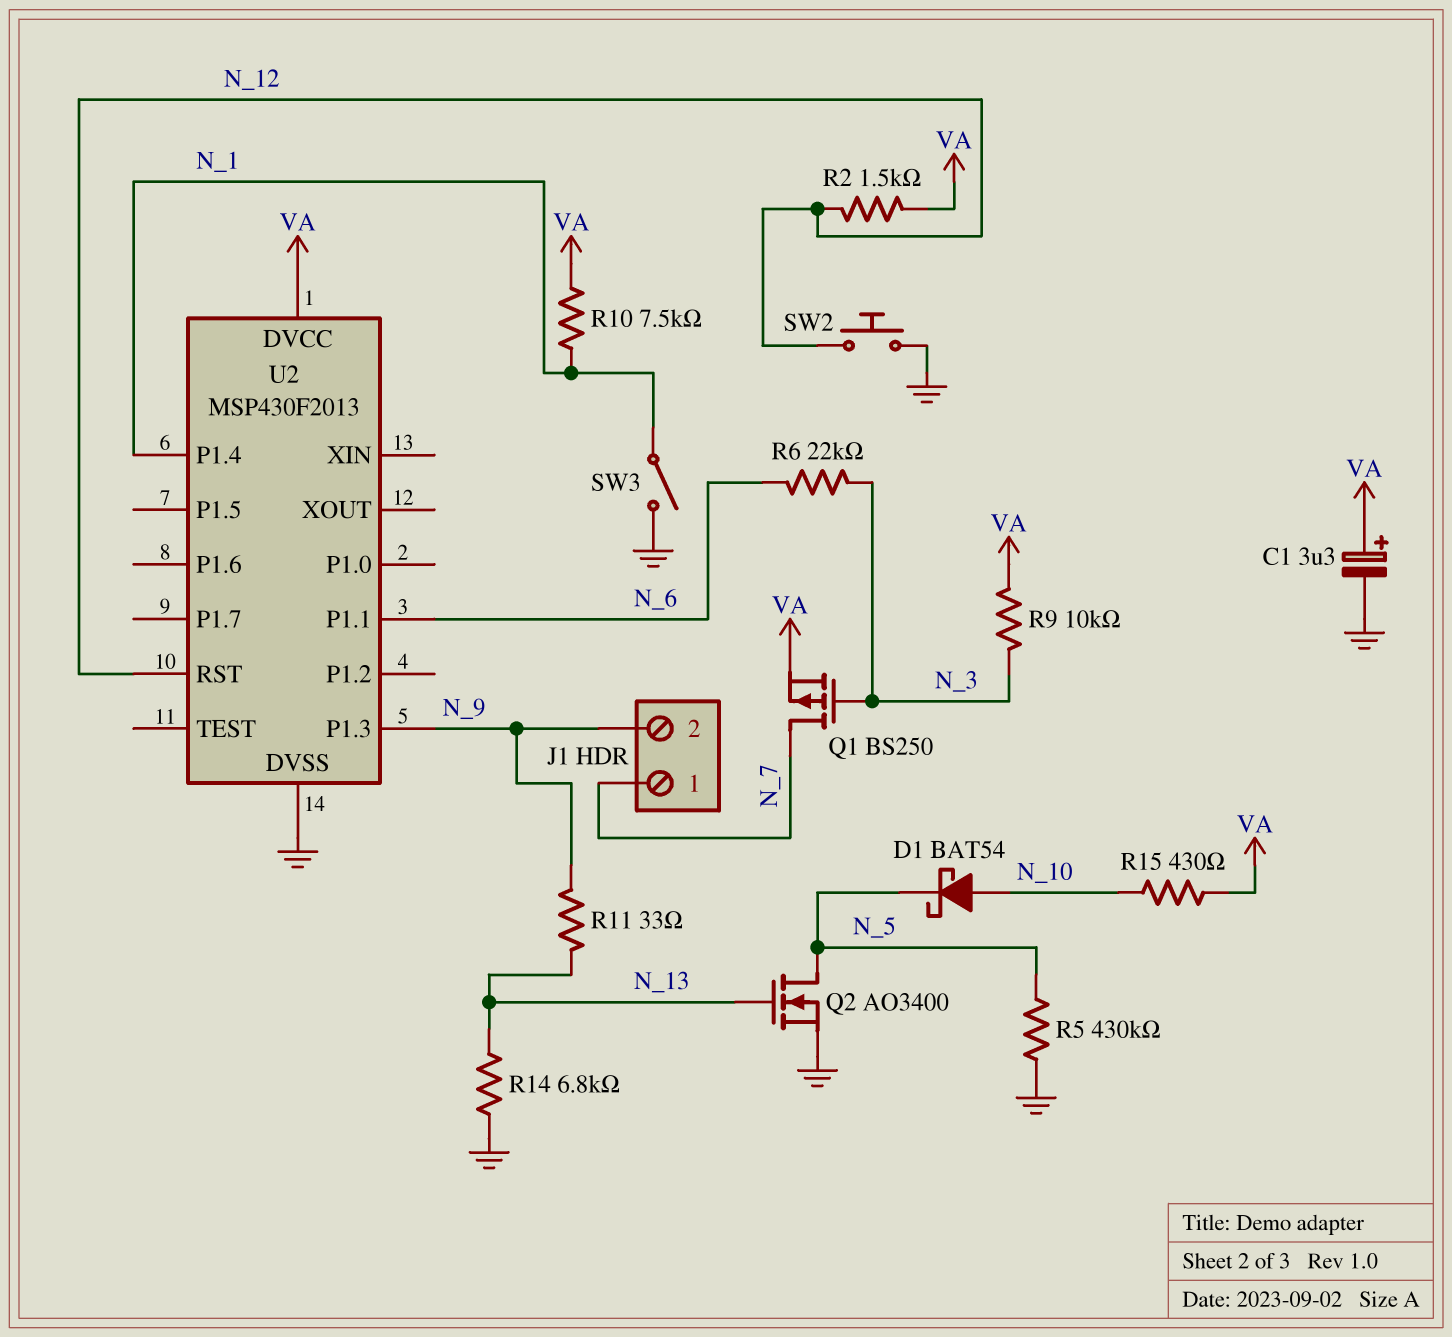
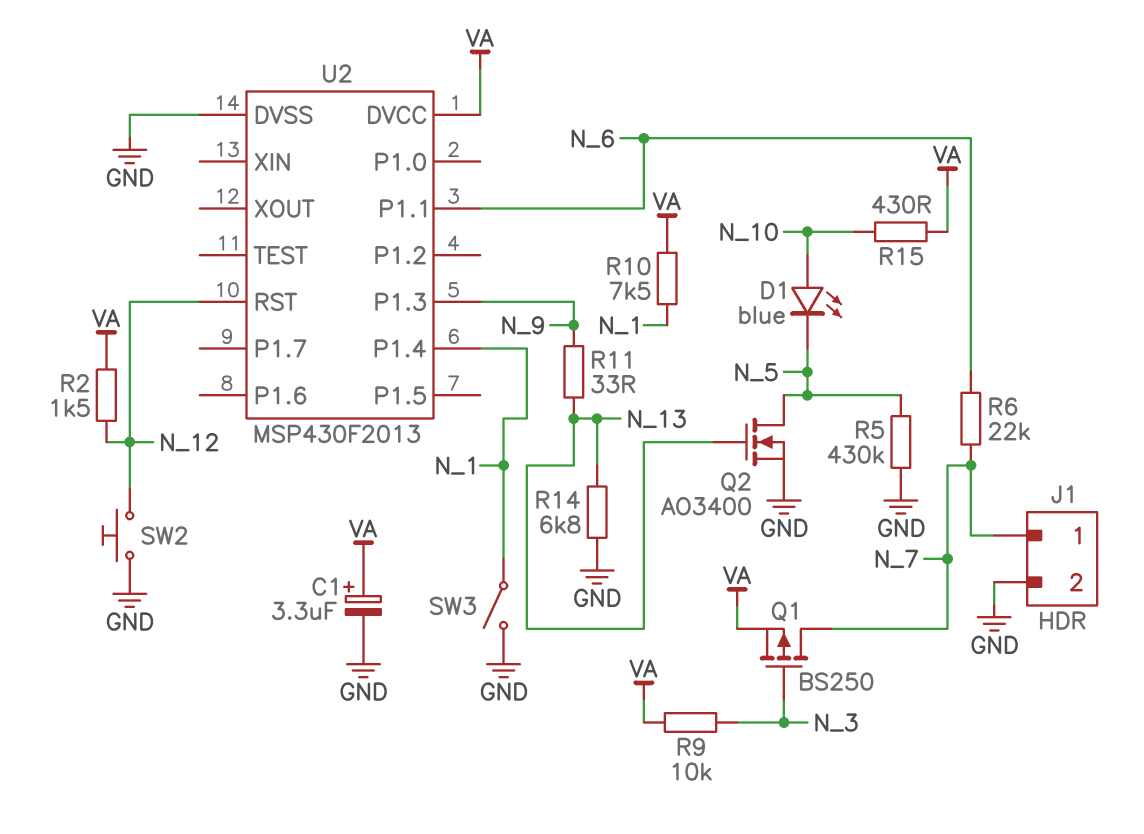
D1: schottky BAT54 (A N_10, K N_5) -> LED blue (A N_10, K N_5)
J1 pin 2: N_9 -> GND
R6: 22k (N_3, N_6) -> 22k (N_6, N_7)

